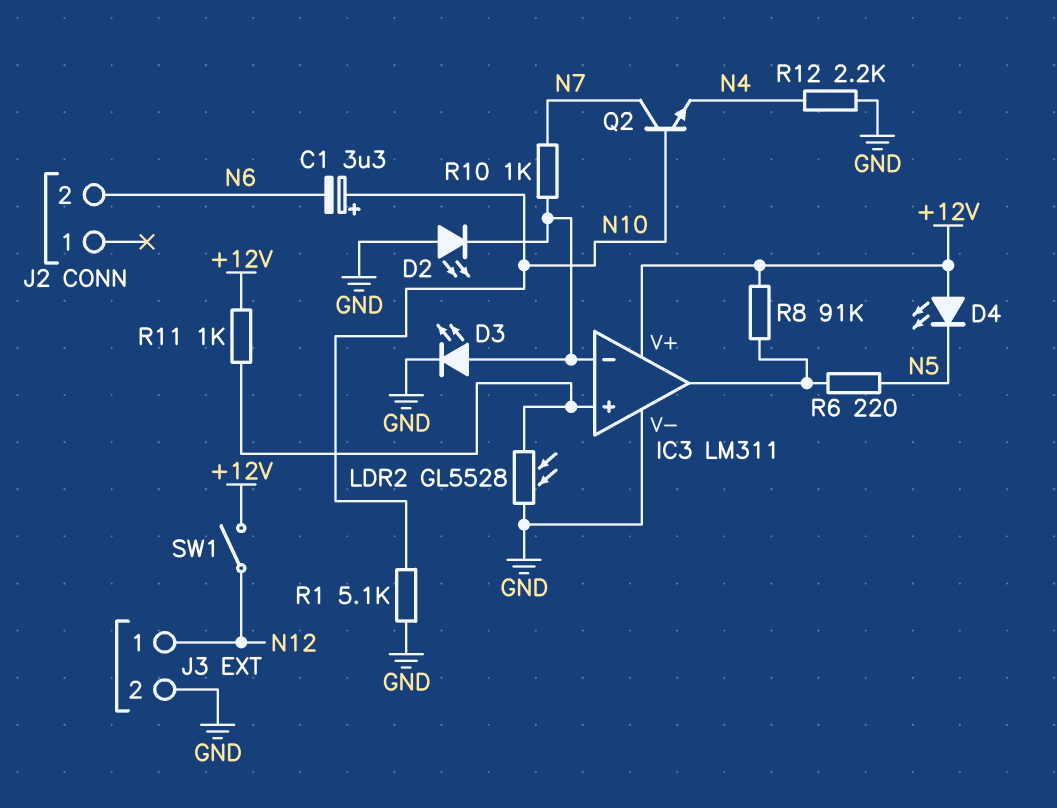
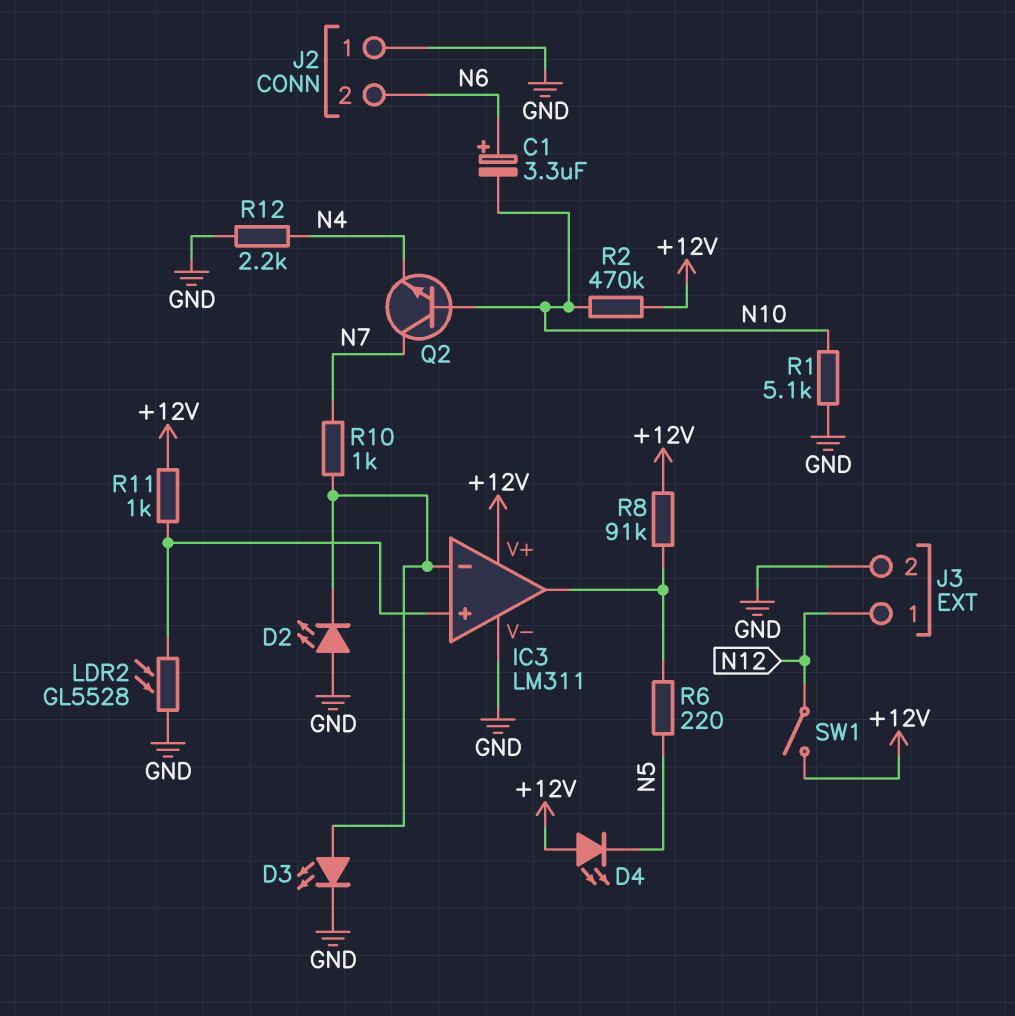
C1: 3.3uF (plus N10, minus N6) -> 3.3uF (plus N6, minus N10)
J2 pin 1: none -> GND
R2: none -> 470k (+12V, N10)

